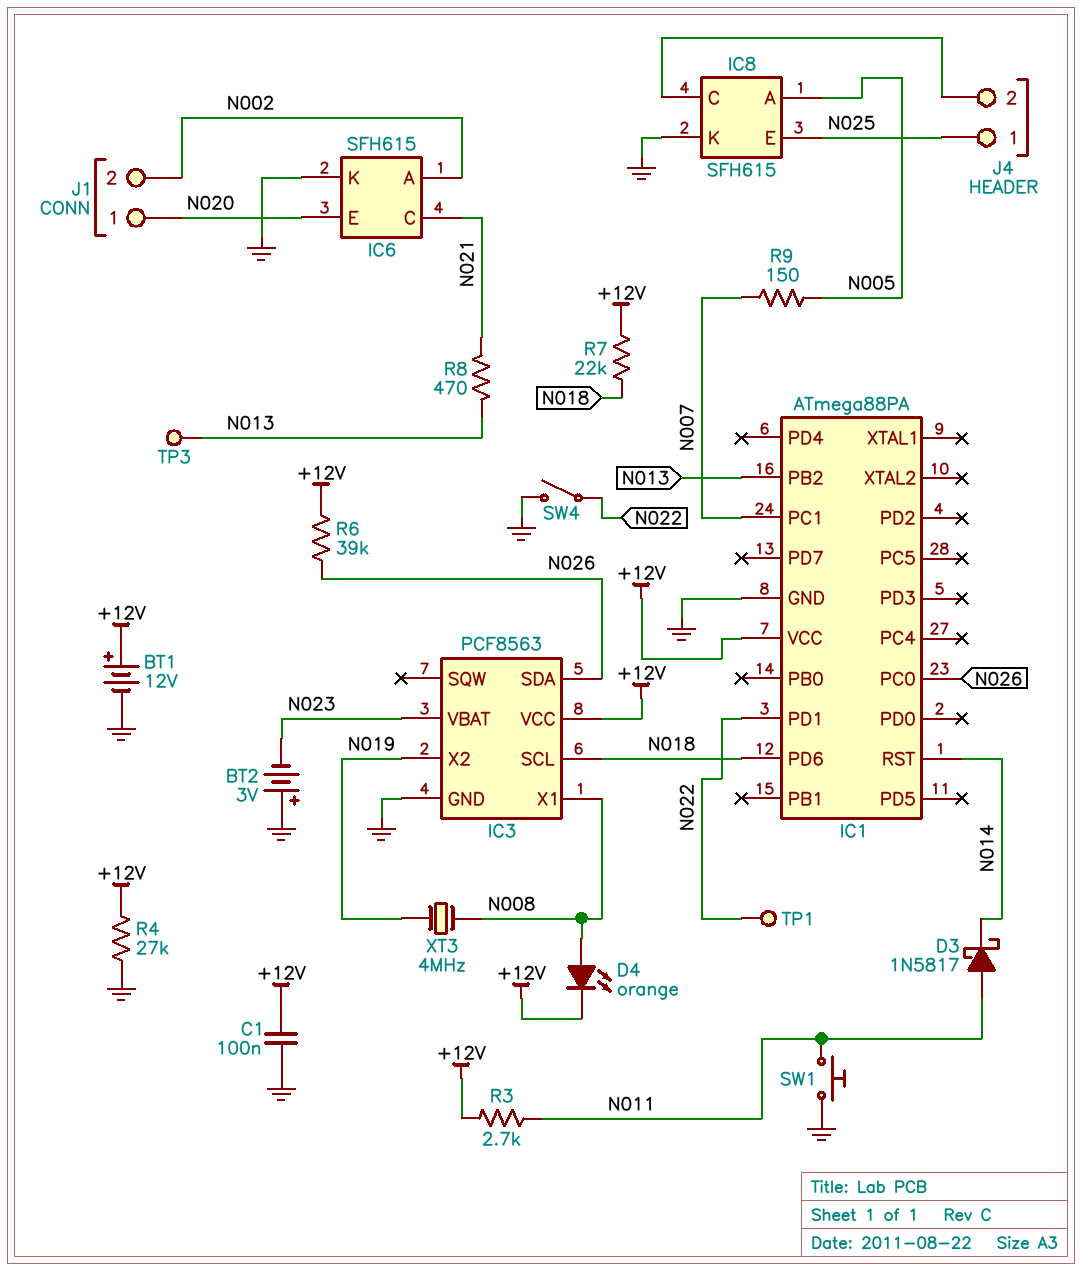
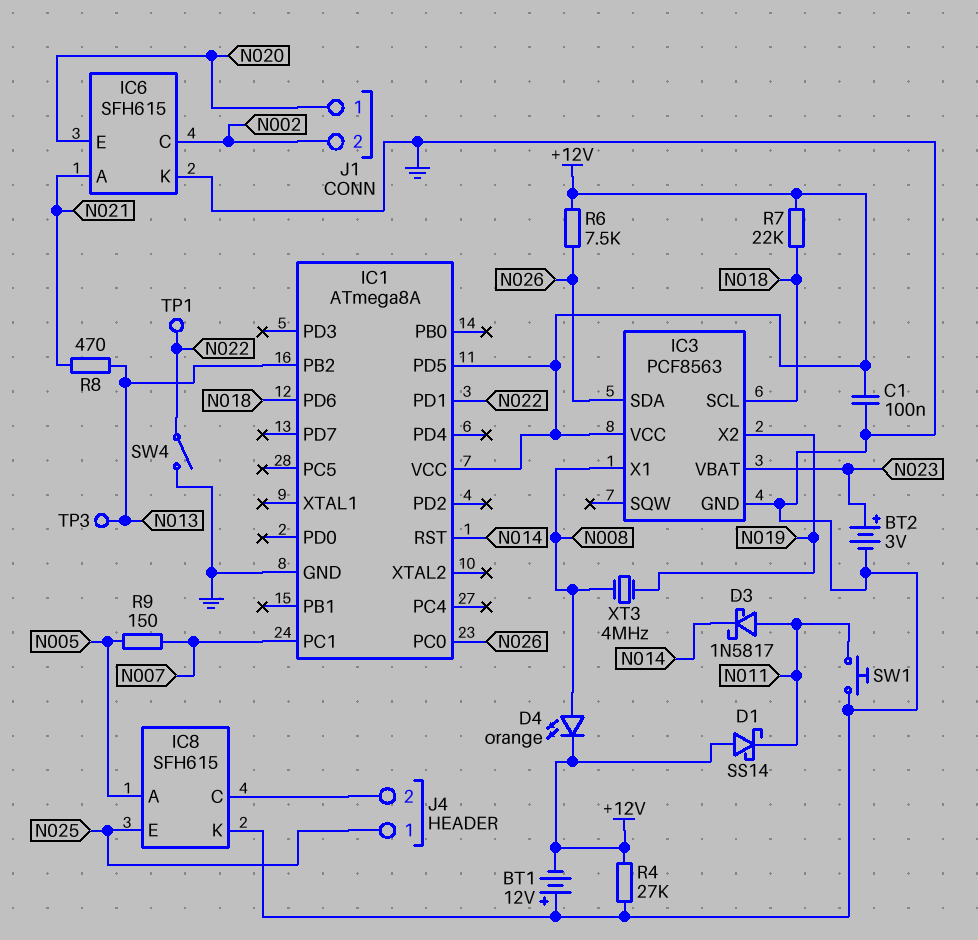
BT1: 12V (plus +12V, minus GND) -> 12V (plus GND, minus +12V)
BT2: 3V (plus GND, minus N023) -> 3V (plus N023, minus GND)
D1: none -> schottky SS14 (A +12V, K N011)
IC1: ATmega88PA -> ATmega8A
IC1 pin PD5: none -> +12V
IC6 pin A: N002 -> N021
IC6 pin C: N021 -> N002
R3: 2.7k (+12V, N011) -> none
R6: 39k (+12V, N026) -> 7.5k (+12V, N026)

